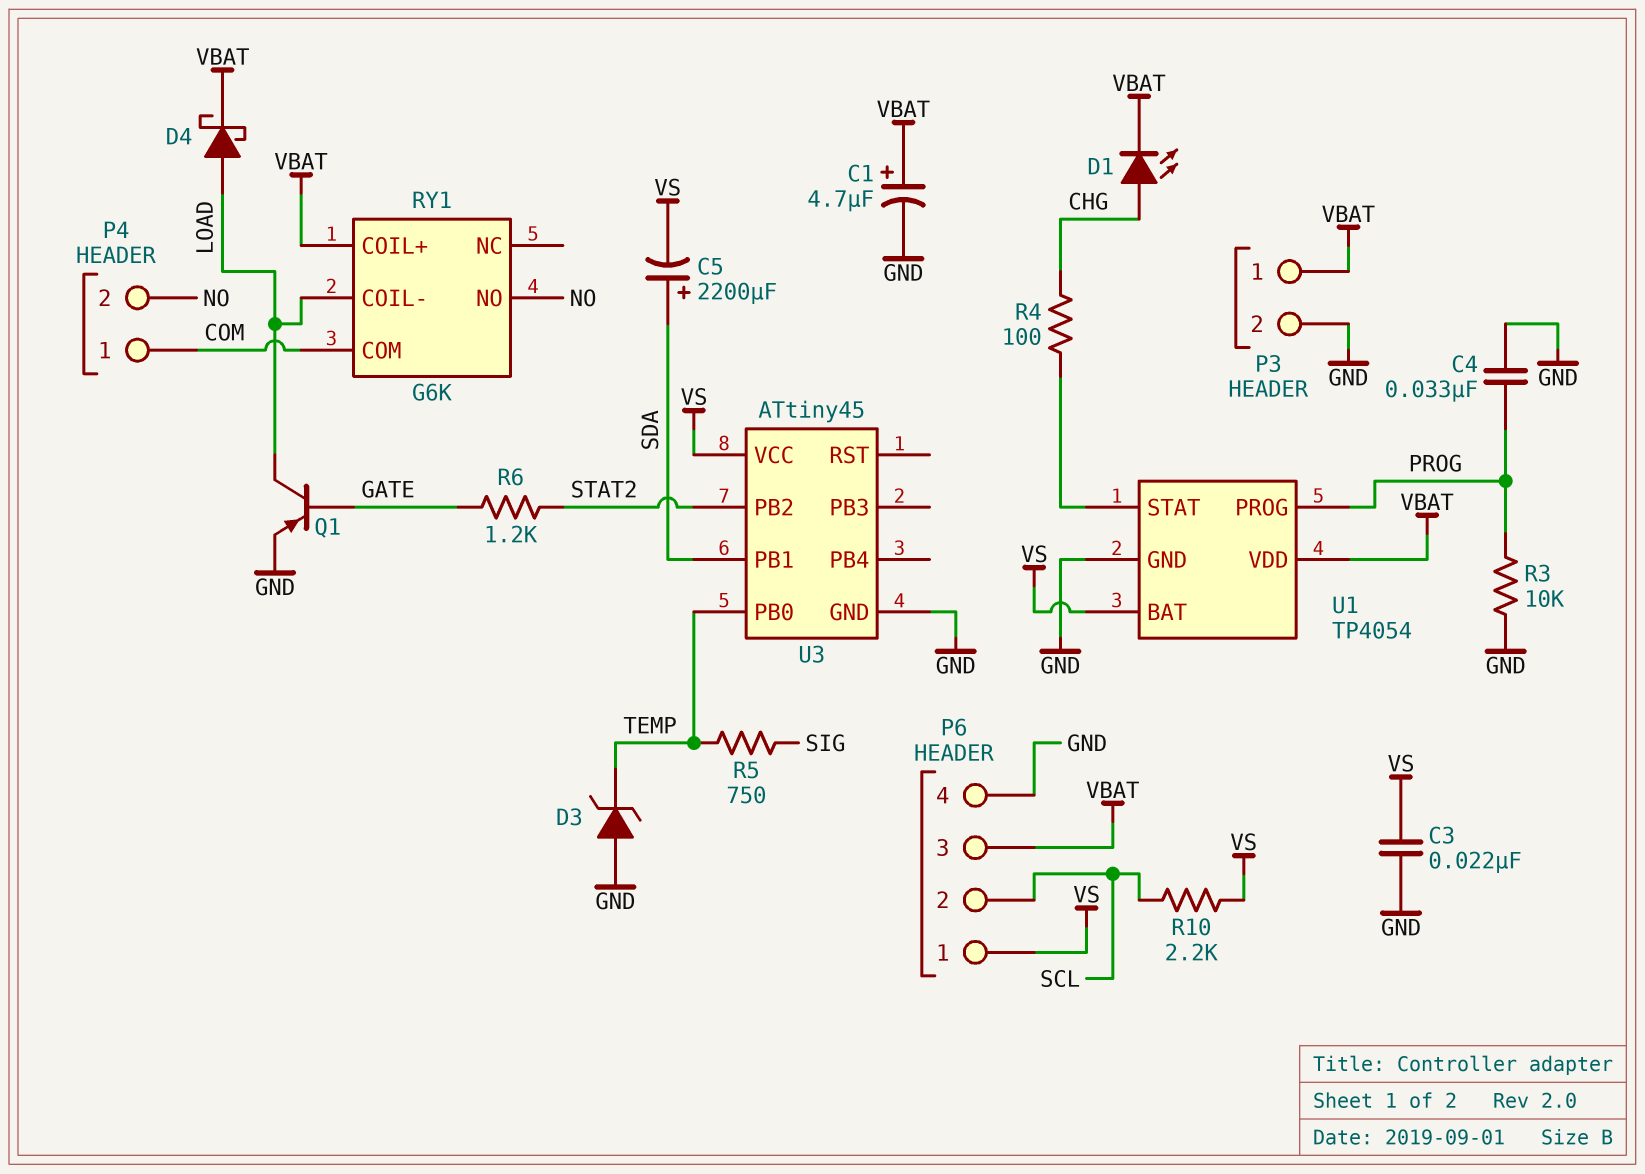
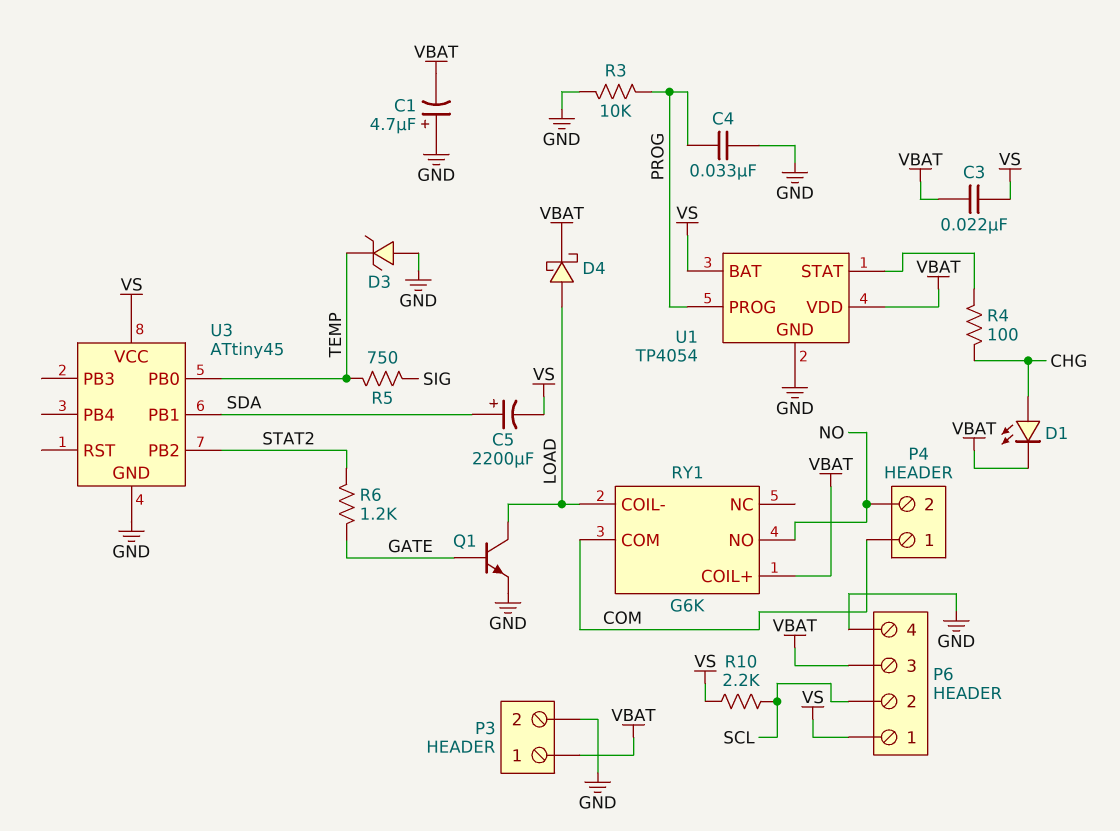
C1: 4.7uF (plus VBAT, minus GND) -> 4.7uF (plus GND, minus VBAT)
C3: 22nF (GND, VS) -> 22nF (VBAT, VS)
Q1: PNP (B GATE, C LOAD, E GND) -> NPN (B GATE, C LOAD, E GND)

